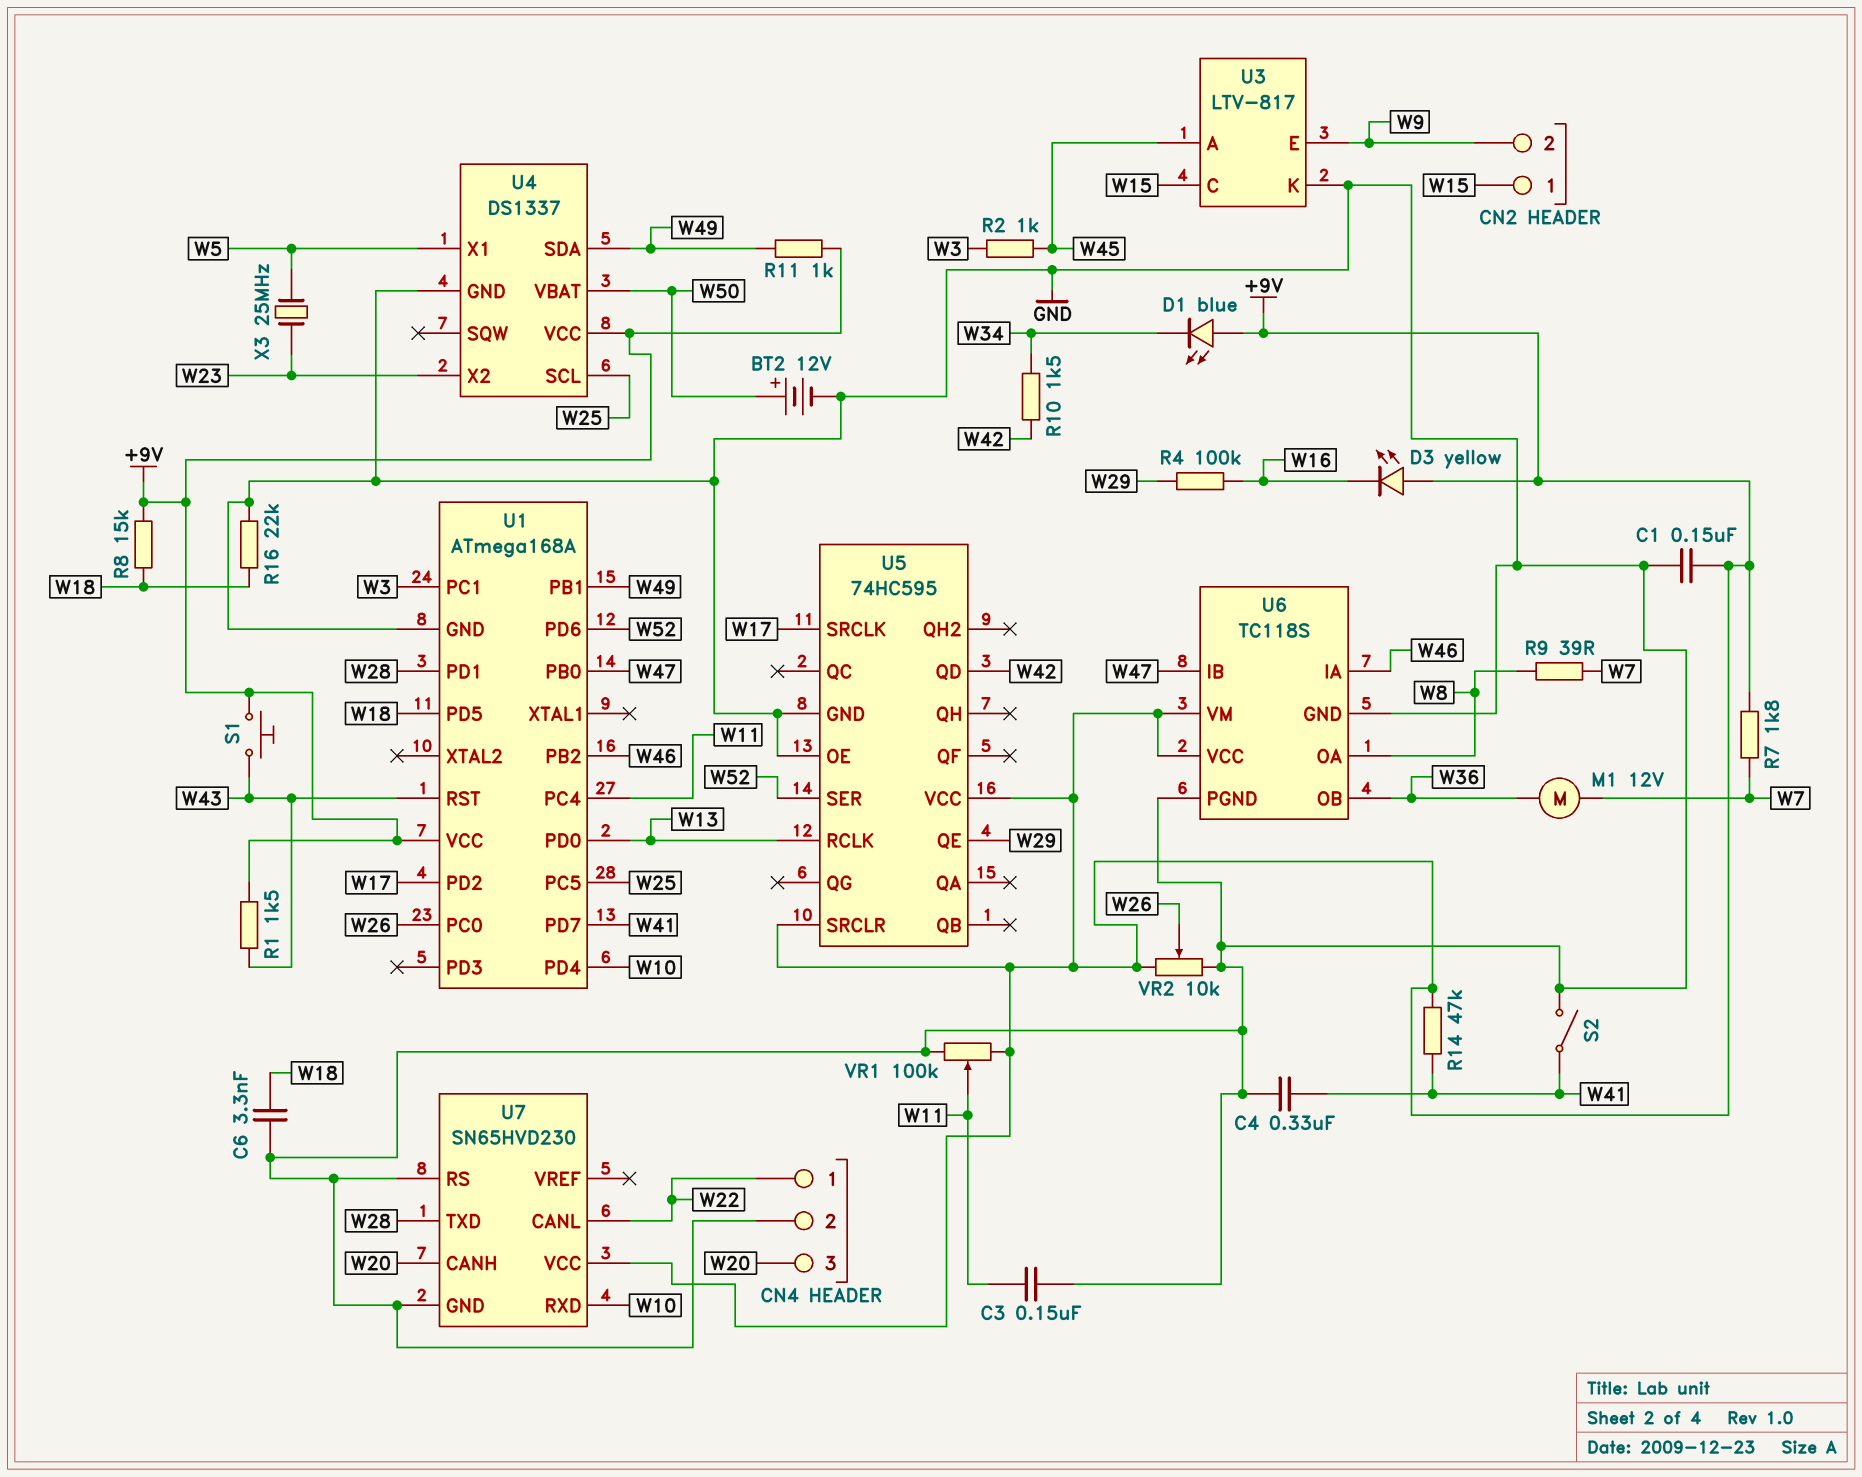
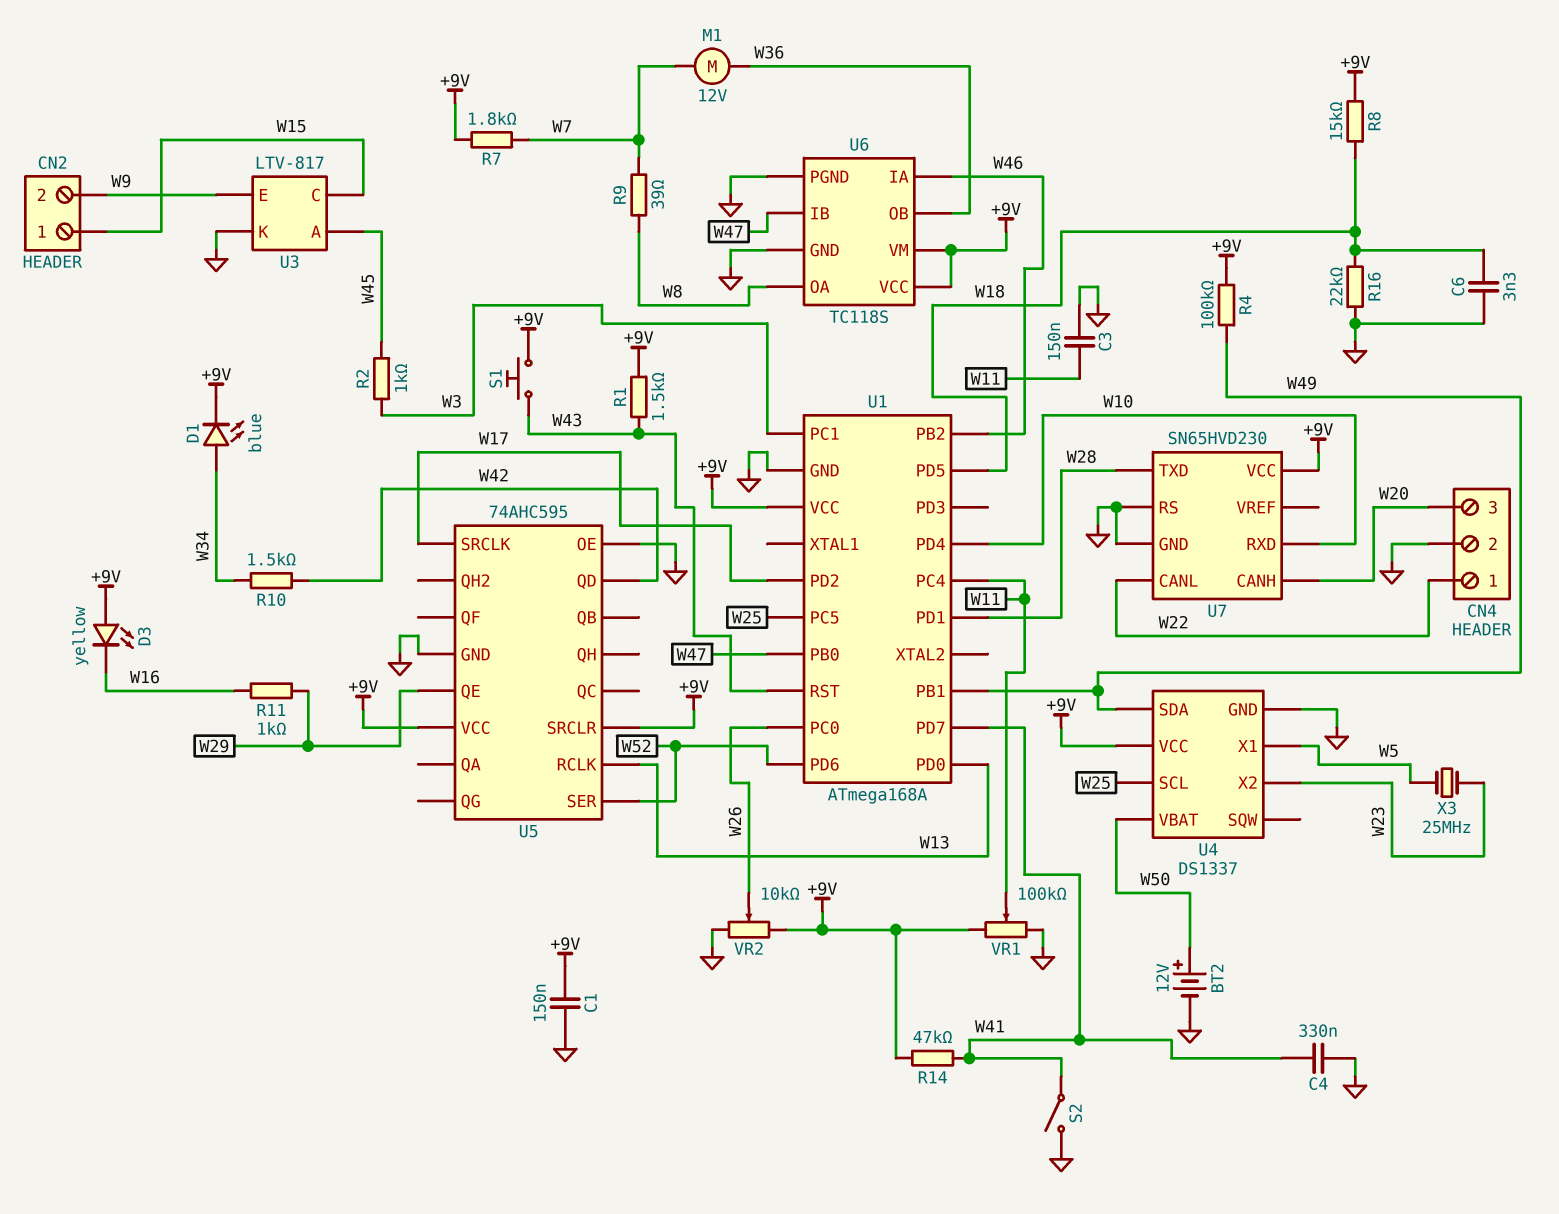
D1: LED blue (A +9V, K W34) -> LED blue (A W34, K +9V)
R4: 100k (W16, W29) -> 100k (+9V, W49)
R11: 1k (+9V, W49) -> 1k (W16, W29)
U5: 74HC595 -> 74AHC595

